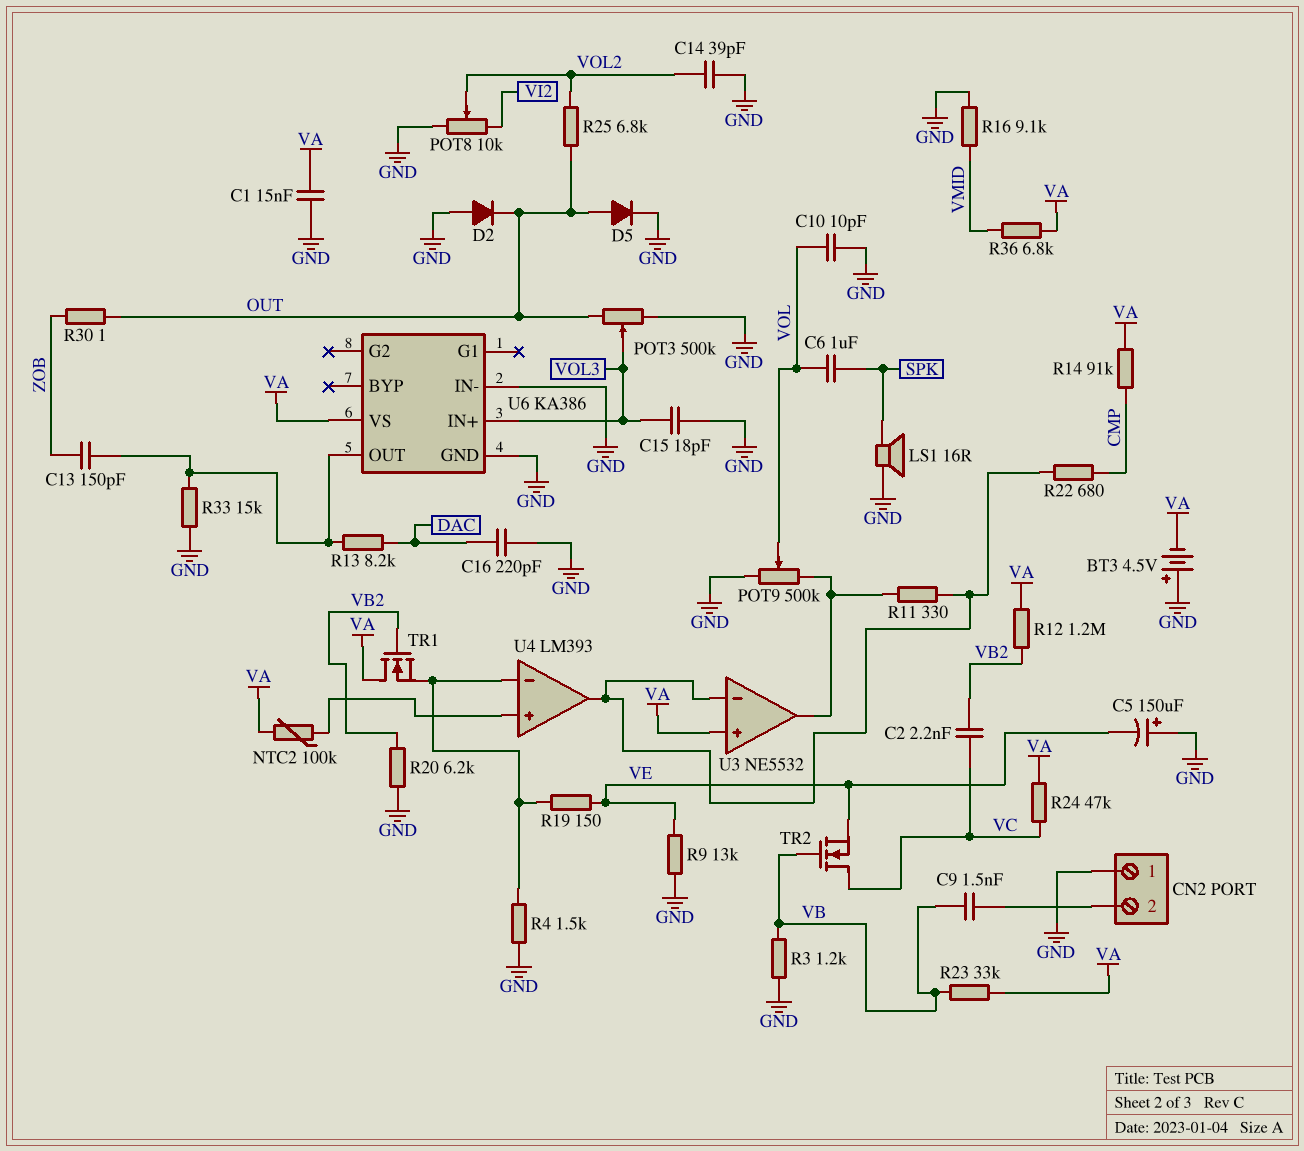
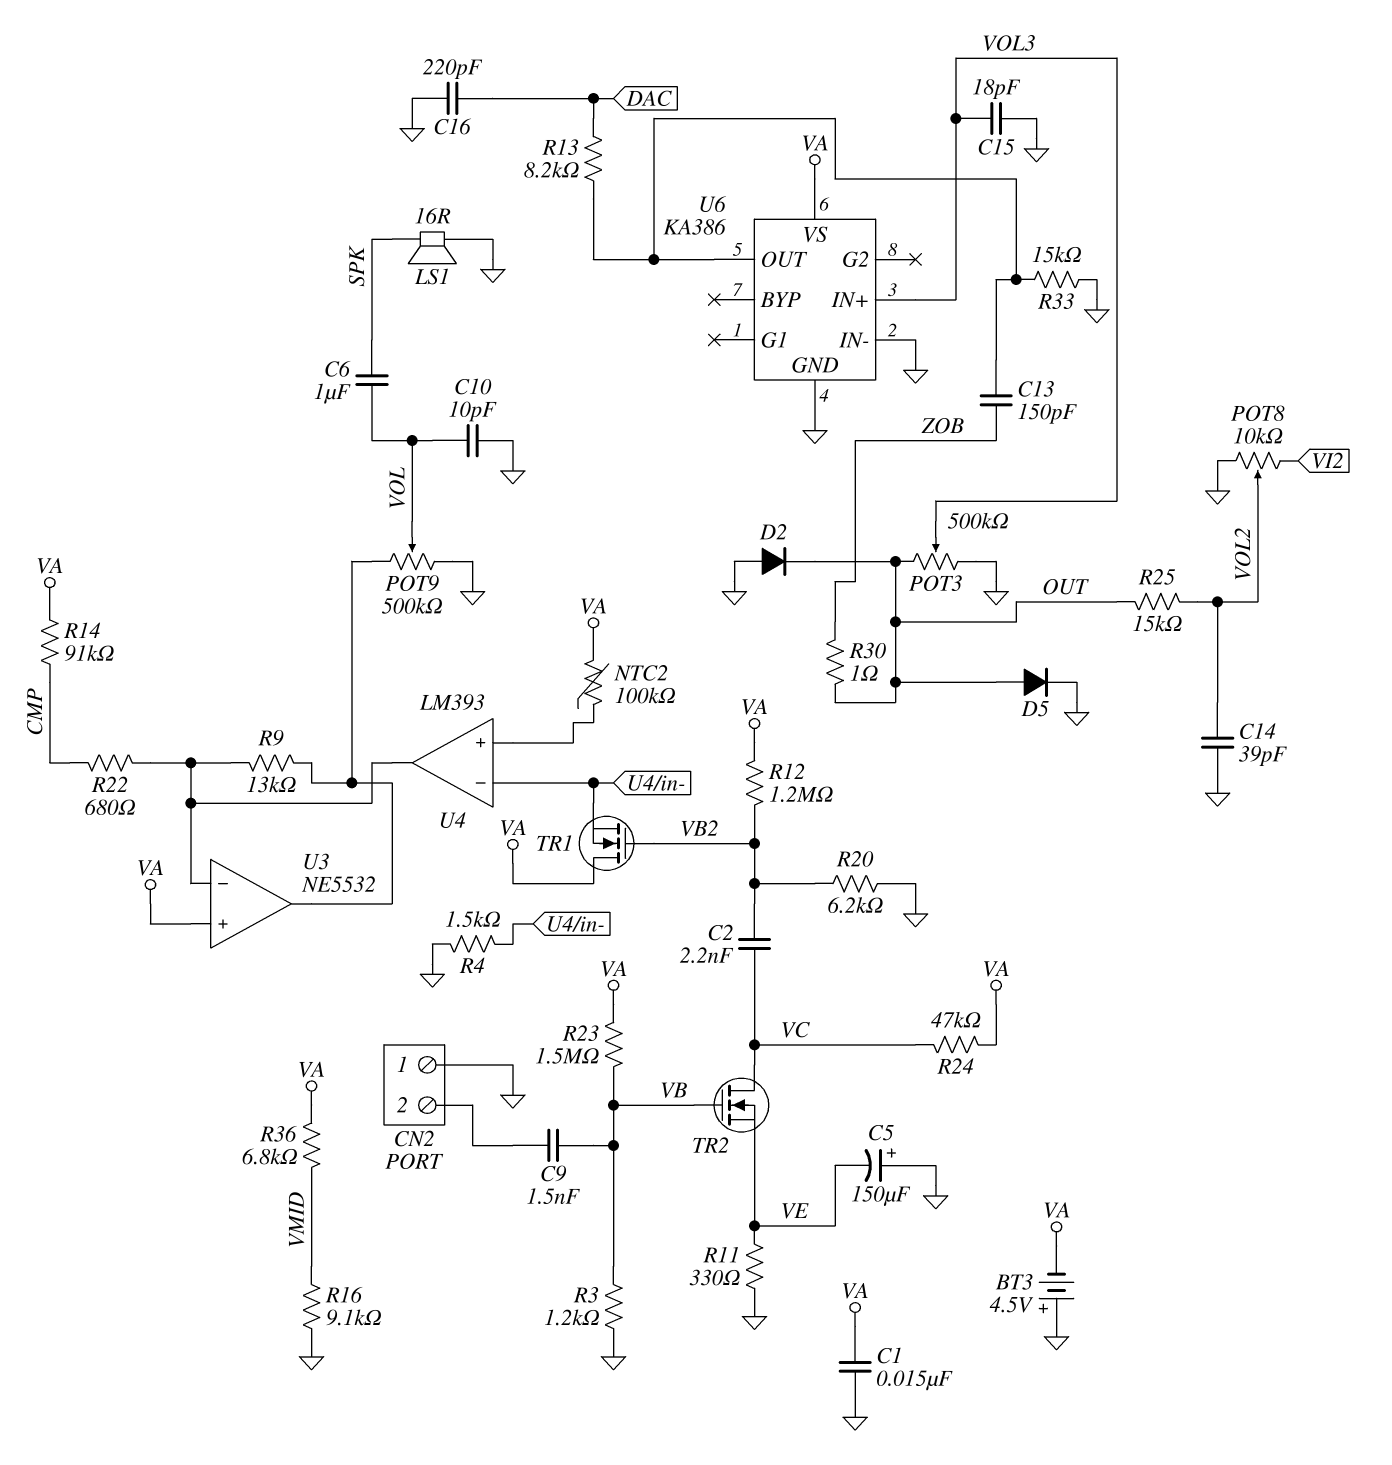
R9: 13k (GND, VE) -> 13k (U3/in-, U3/out)
R11: 330 (U3/in-, U3/out) -> 330 (GND, VE)
R19: 150 (U4/in-, VE) -> none
R23: 33k (VA, VB) -> 1.5M (VA, VB)
R25: 6.8k (OUT, VOL2) -> 15k (OUT, VOL2)

